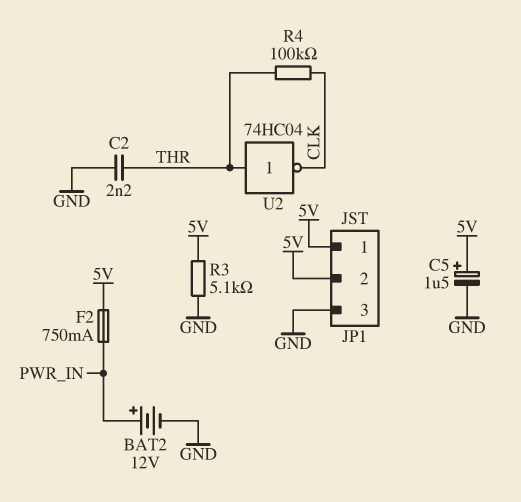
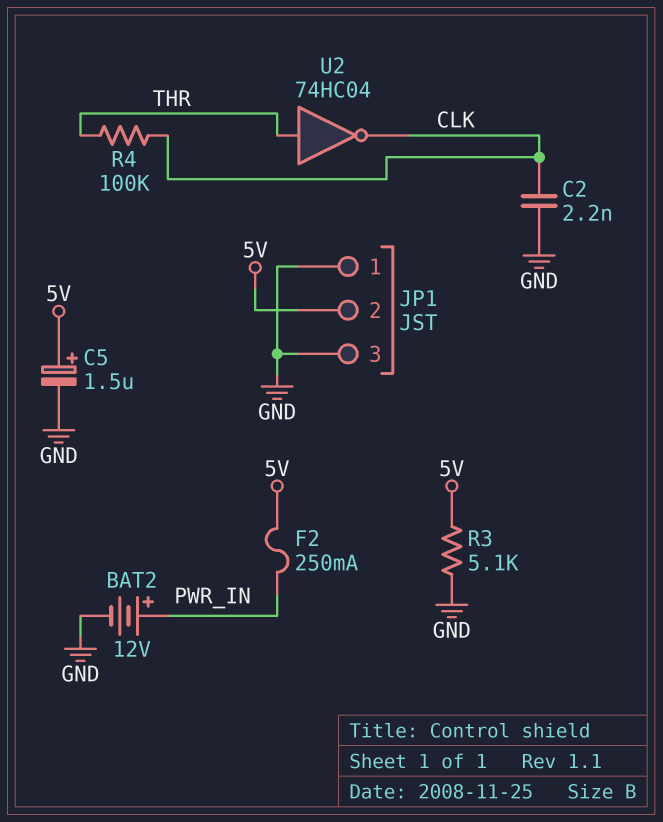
C2: 2.2nF (GND, THR) -> 2.2nF (CLK, GND)
F2: 750mA (5V, PWR_IN) -> 250mA (5V, PWR_IN)
JP1 pin 1: 5V -> GND

